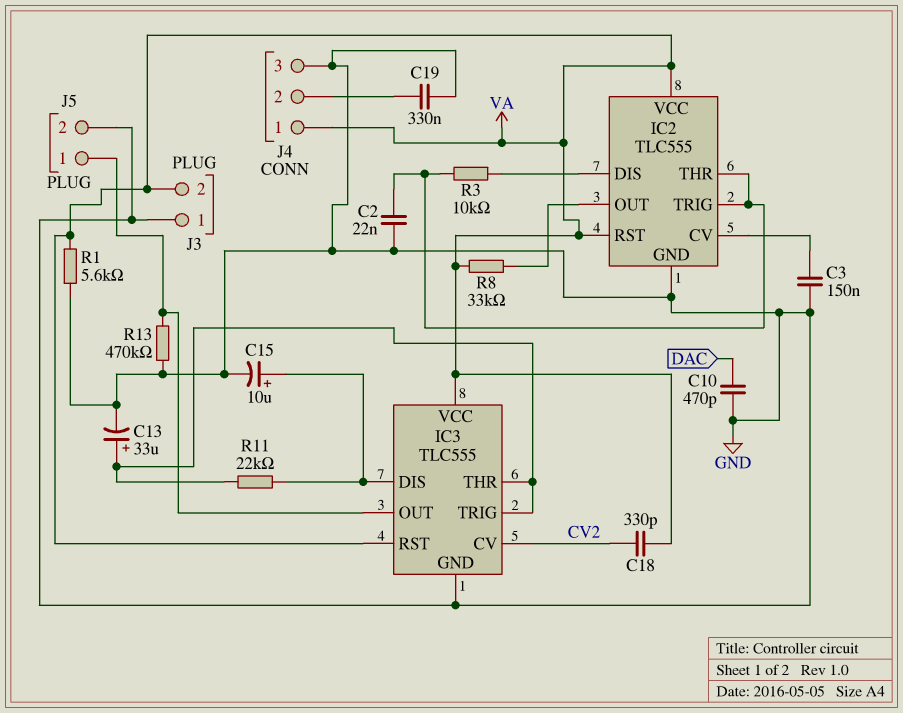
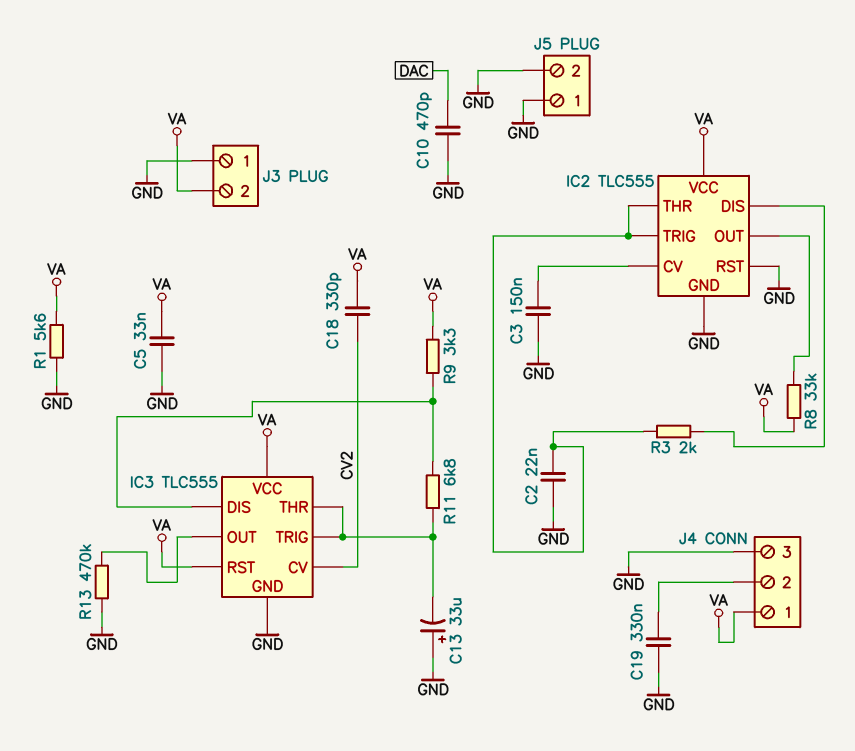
C5: none -> 33nF (GND, VA)
C13: 33uF (plus IC3/THR, minus GND) -> 33uF (plus GND, minus IC3/THR)
C15: 10uF (plus IC3/DIS, minus GND) -> none
IC2 pin RST: VA -> GND
J5 pin 1: IC3/OUT -> GND
R3: 10k (IC2/DIS, IC2/THR) -> 2k (IC2/DIS, IC2/THR)
R9: none -> 3.3k (IC3/DIS, VA)
R11: 22k (IC3/DIS, IC3/THR) -> 6.8k (IC3/DIS, IC3/THR)

